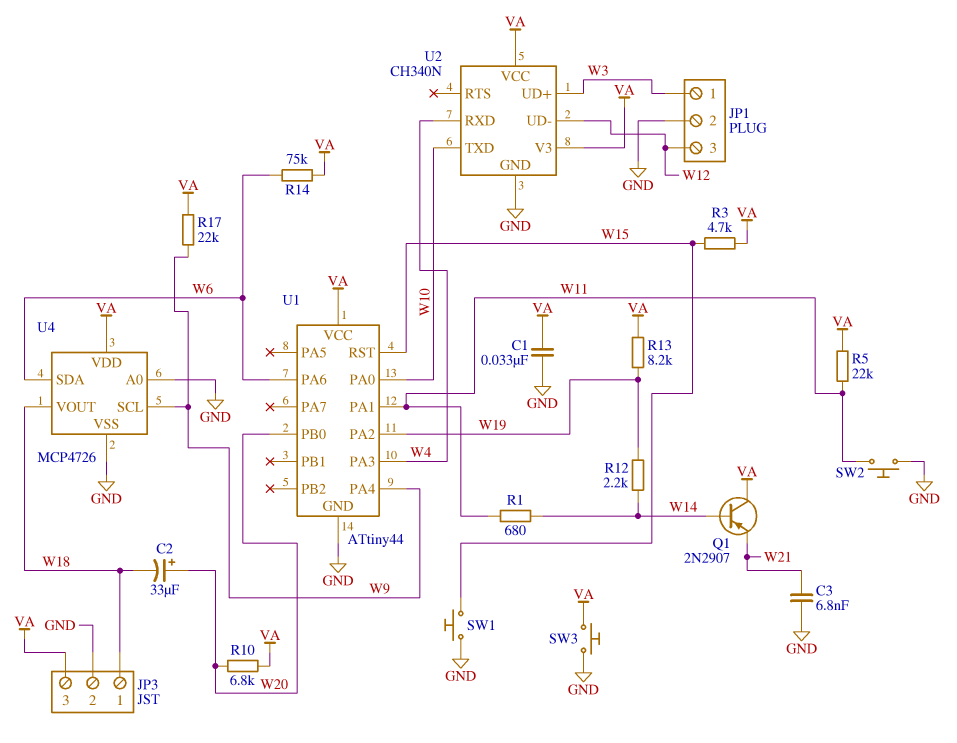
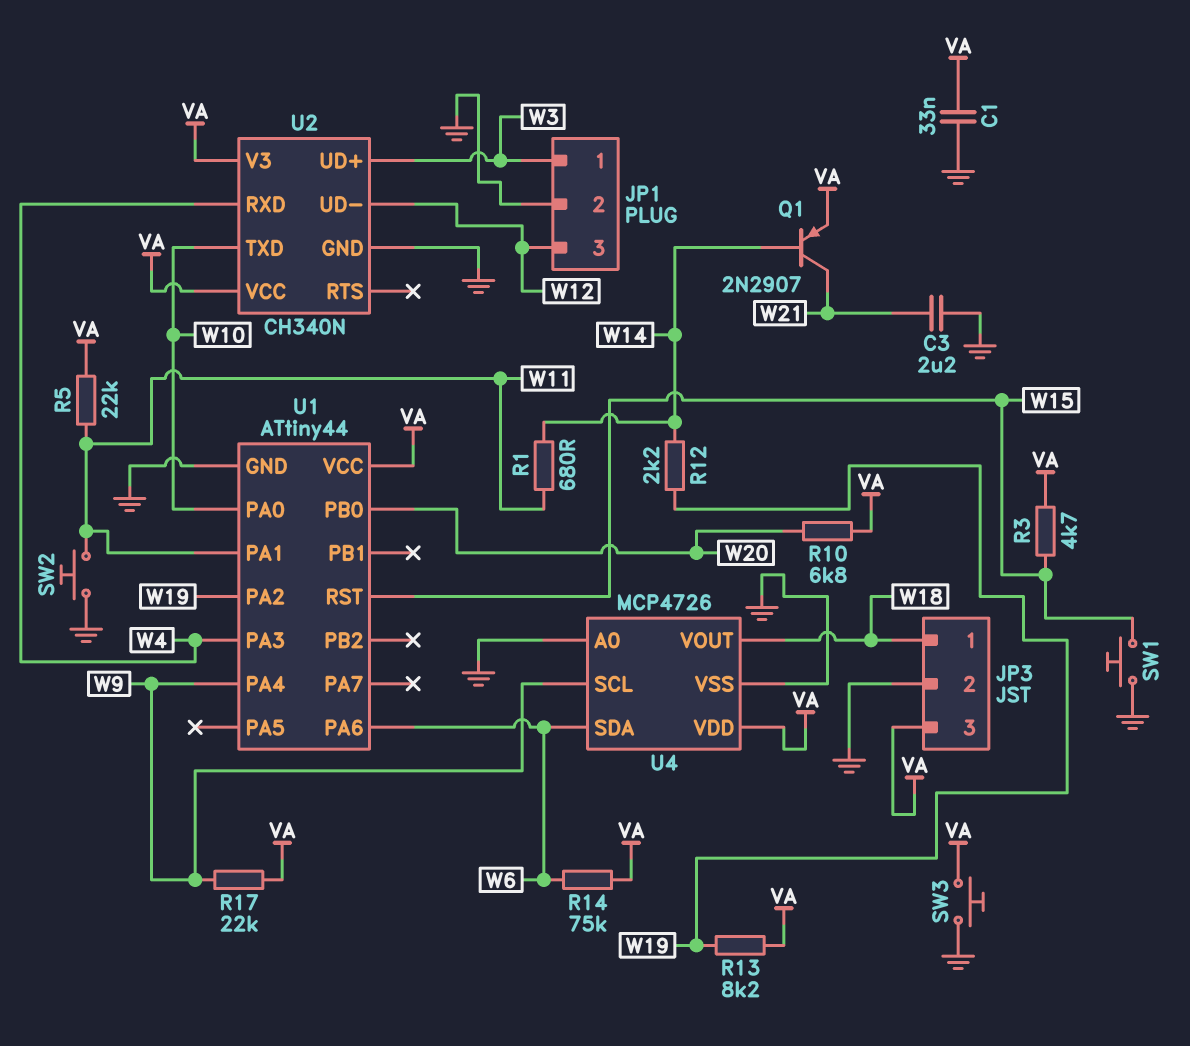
C2: 33uF (plus W20, minus W18) -> none
C3: 6.8nF (GND, W21) -> 2.2uF (GND, W21)
Q1: PNP 2N2907 (B W14, C VA, E W21) -> PNP 2N2907 (B W14, C W21, E VA)

